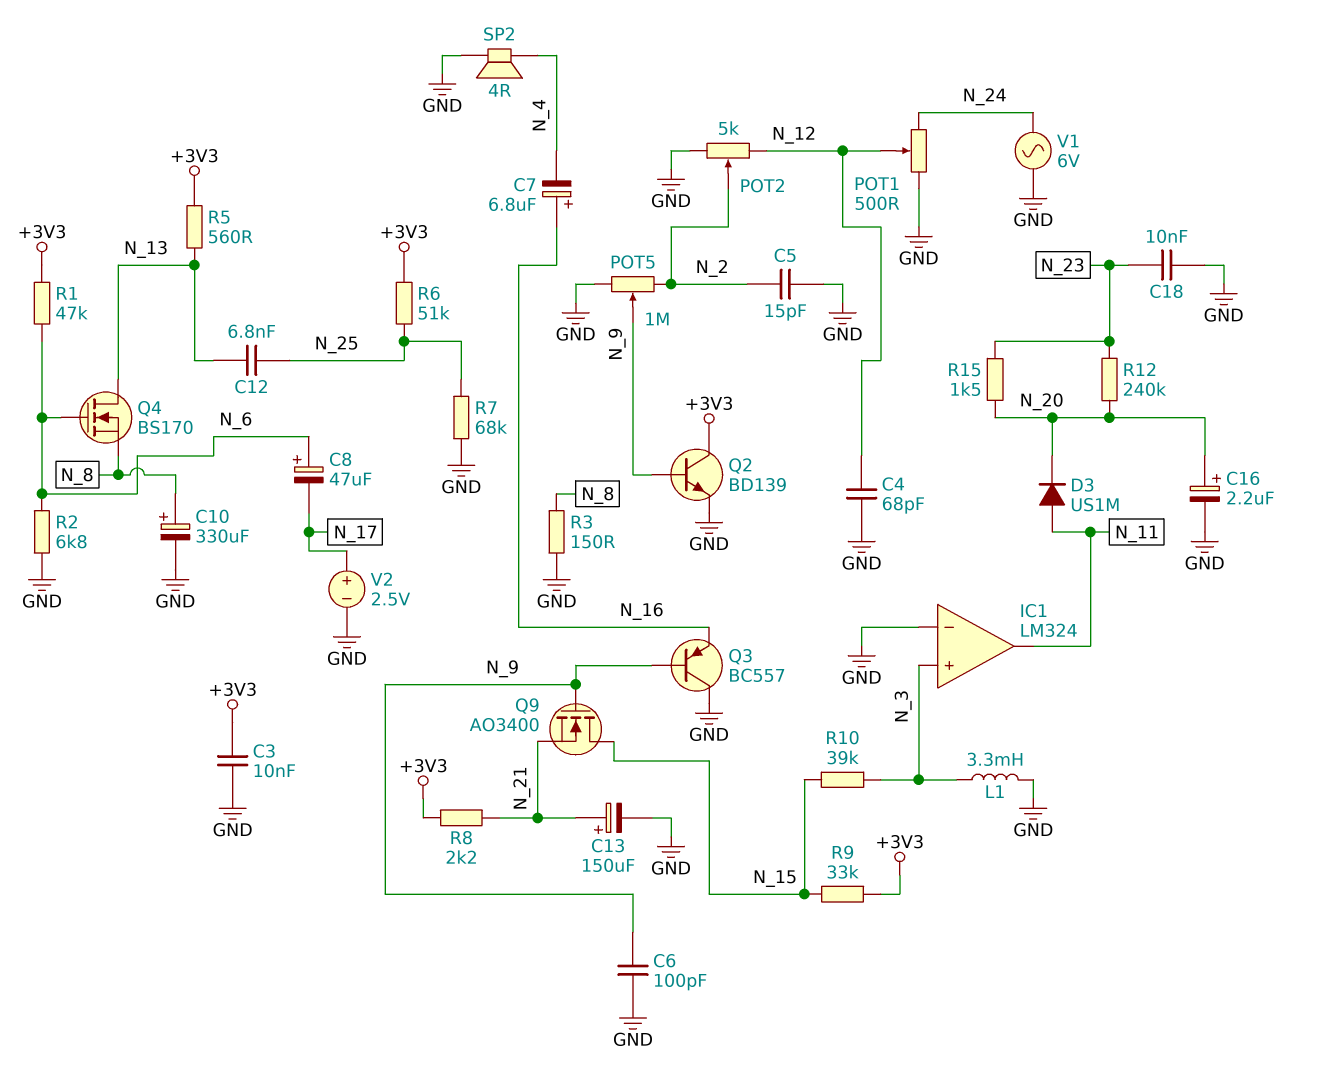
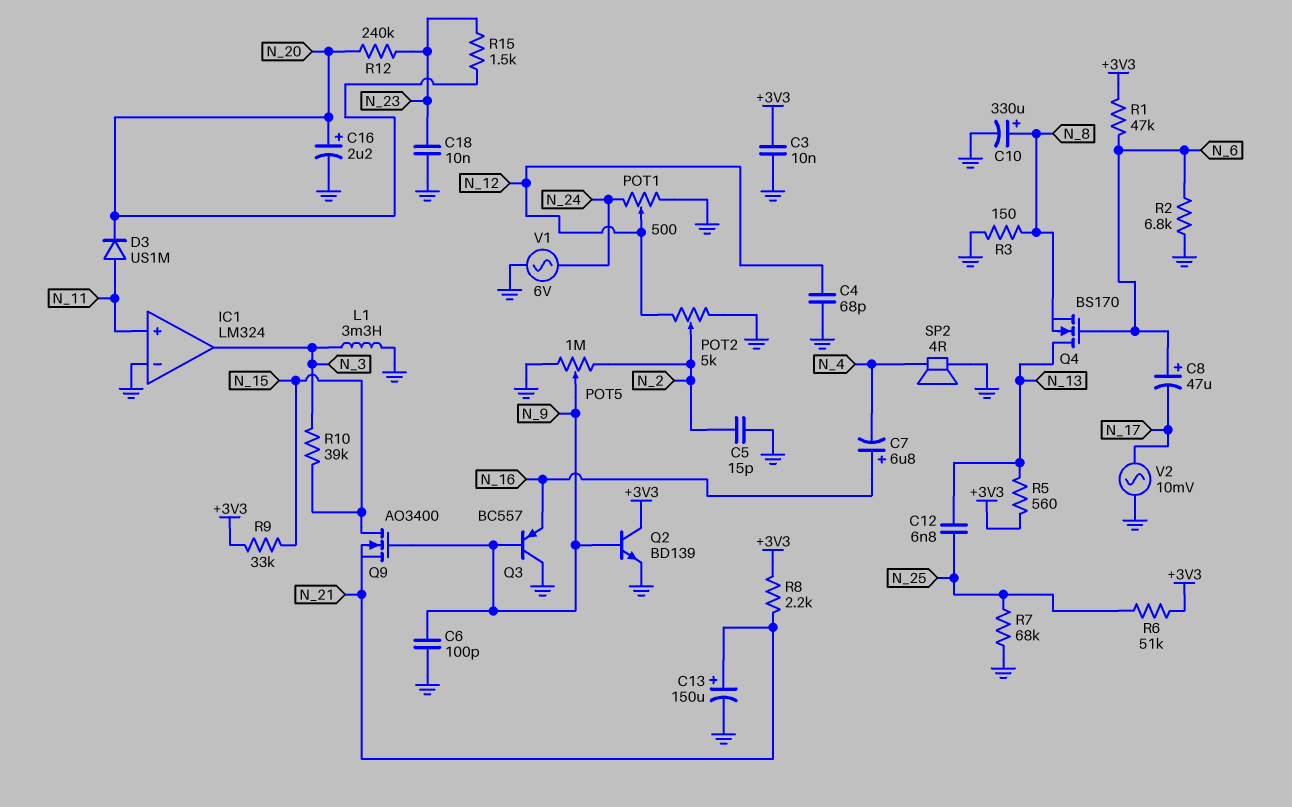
IC1 pin in+: N_3 -> N_11
IC1 pin out: N_11 -> N_3
V2: 2.5V (plus N_17, minus GND) -> AC 10mV (GND, N_17)

